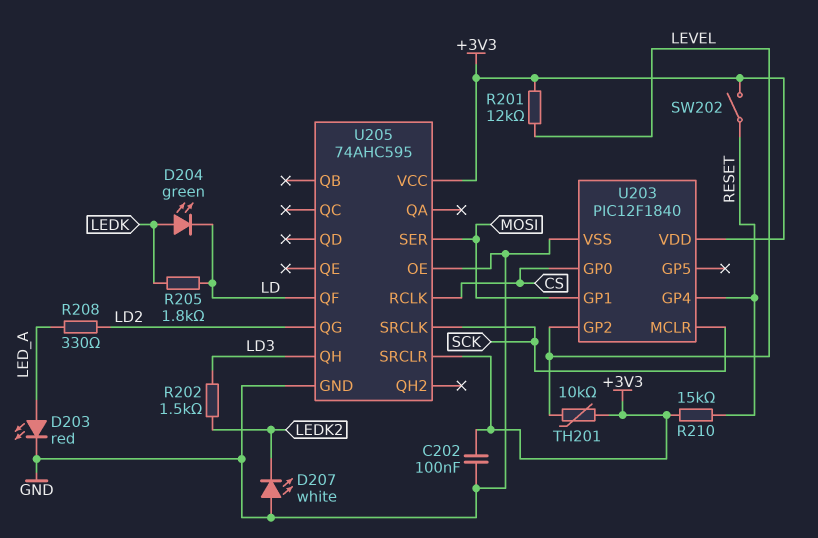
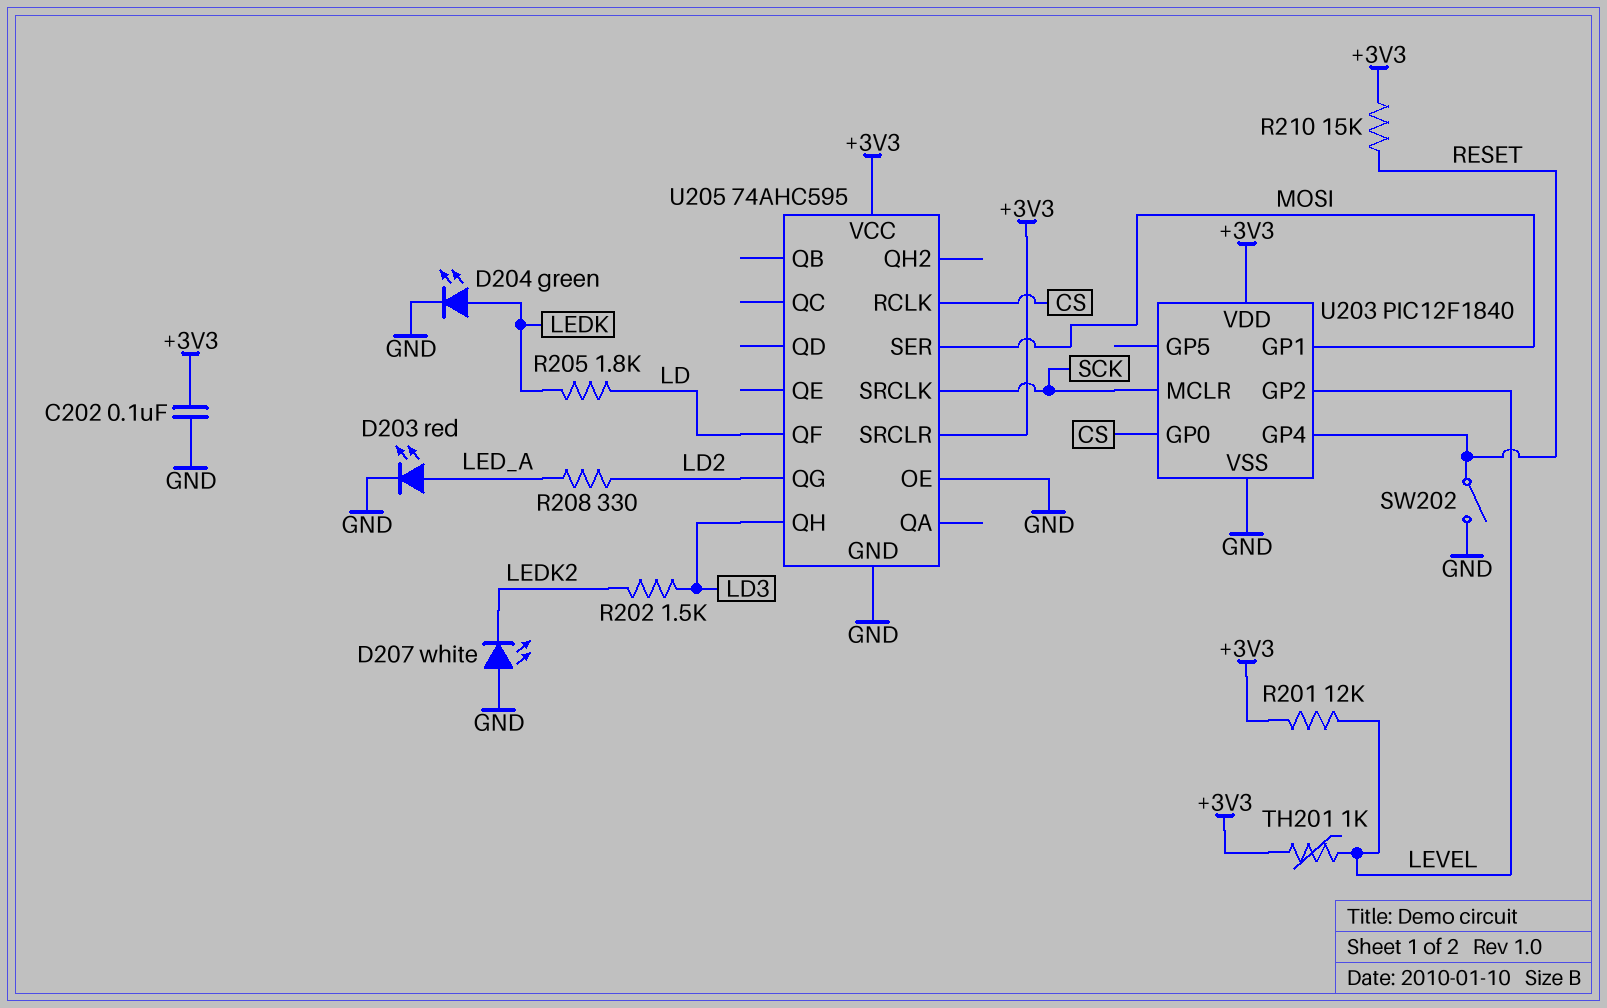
D204: LED green (A LEDK, K LD) -> LED green (A LEDK, K GND)
SW202: switch (+3V3, RESET) -> switch (GND, RESET)
TH201: 10k (+3V3, LEVEL) -> 1k (+3V3, LEVEL)

